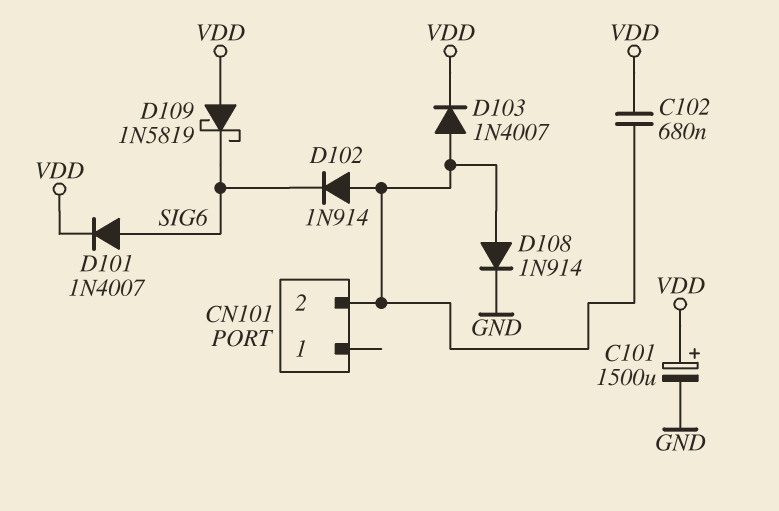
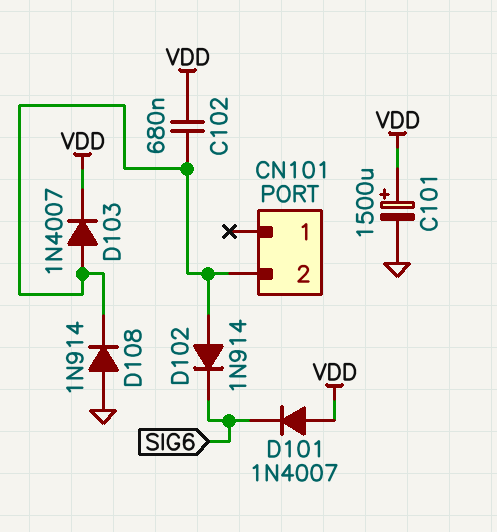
D101: diode 1N4007 (A SIG6, K VDD) -> diode 1N4007 (A VDD, K SIG6)
D108: diode 1N914 (A CN101/2, K GND) -> diode 1N914 (A GND, K CN101/2)
D109: schottky 1N5819 (A VDD, K SIG6) -> none

